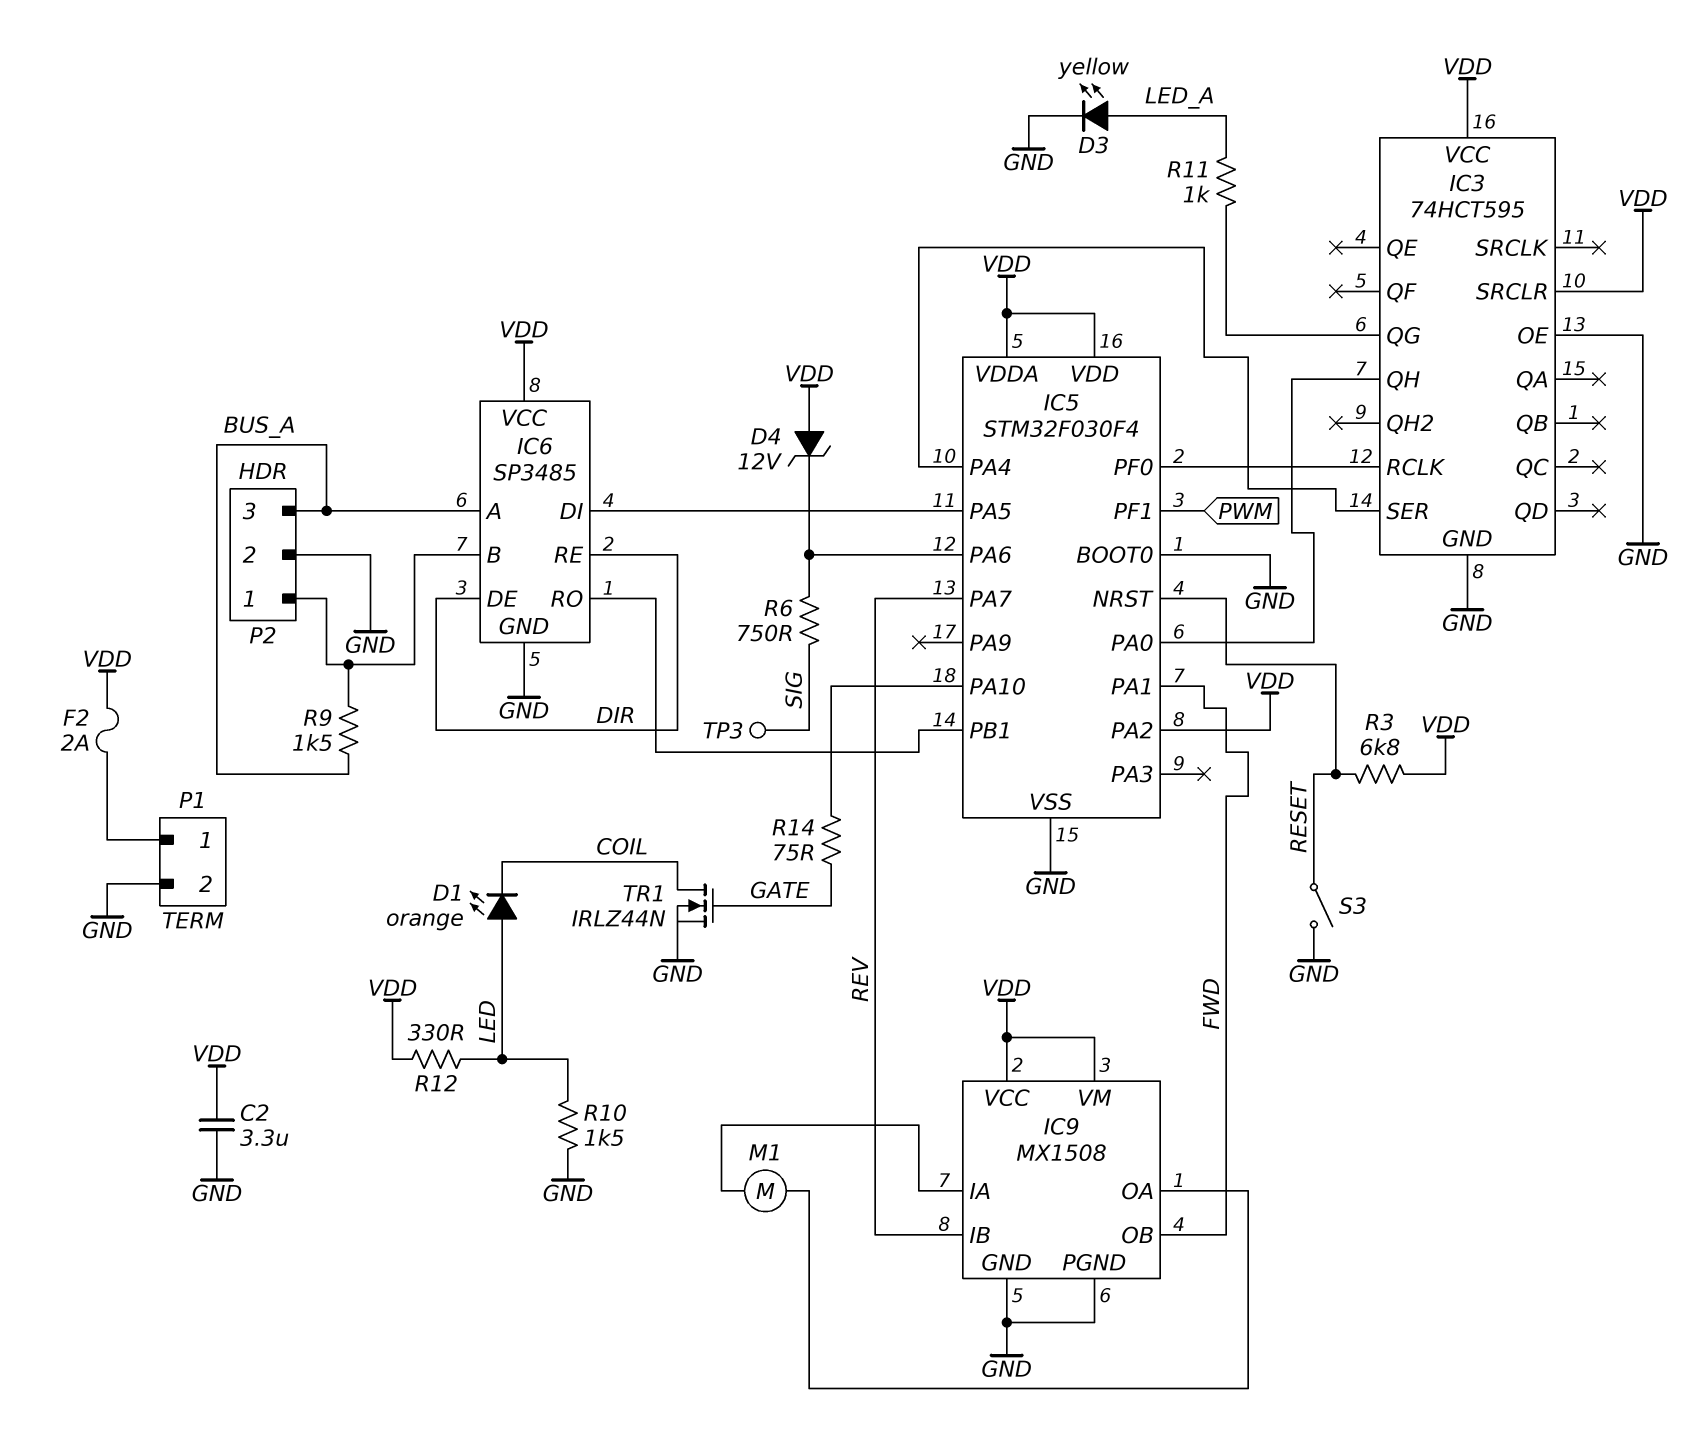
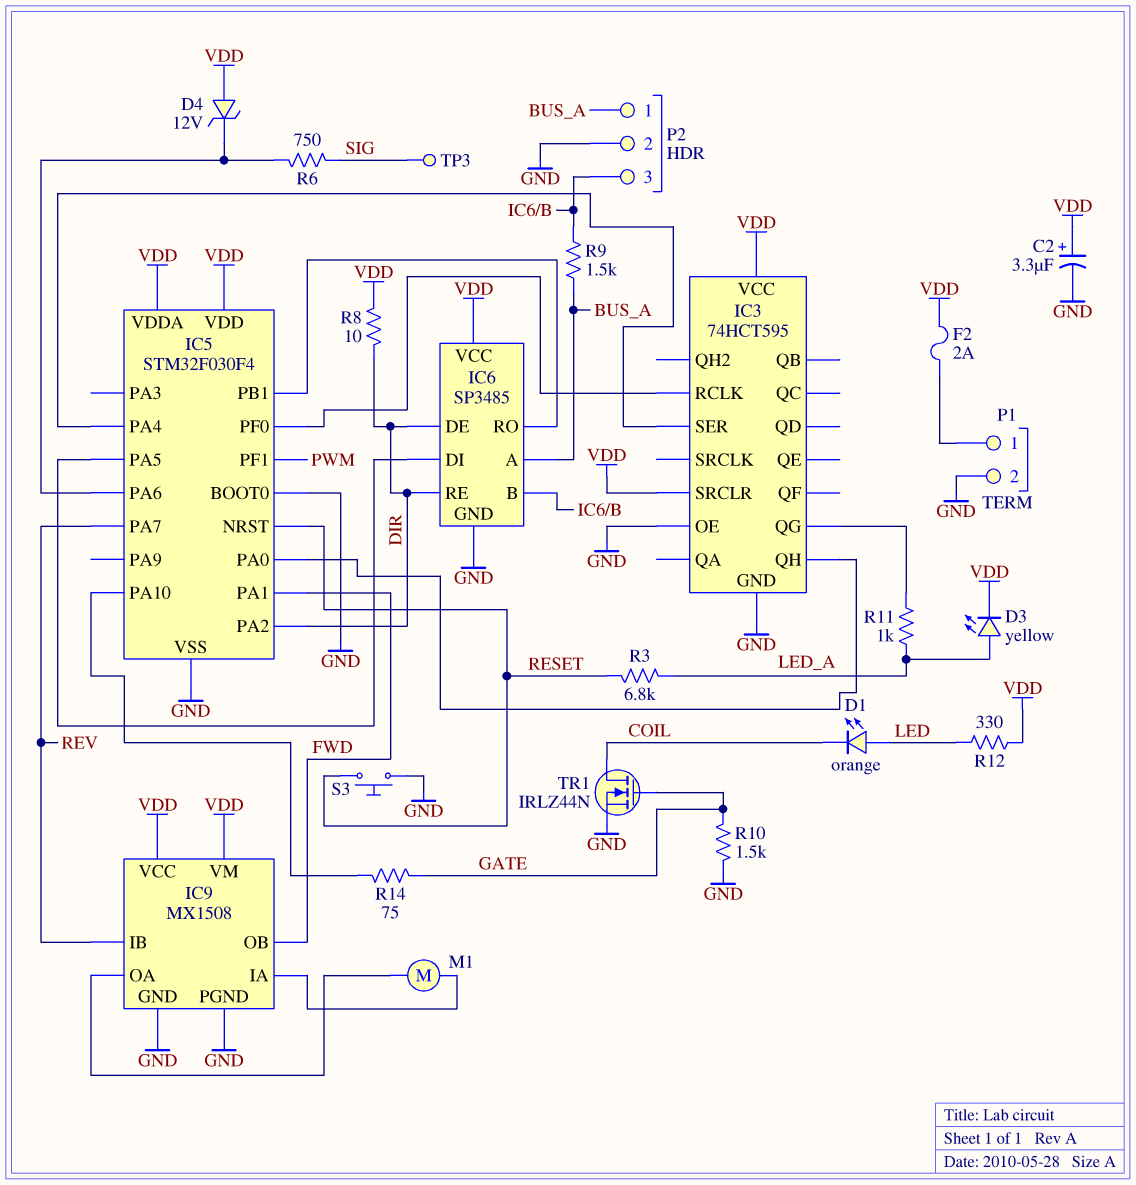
C2: 3.3uF (GND, VDD) -> 3.3uF (plus VDD, minus GND)
D3: LED yellow (A LED_A, K GND) -> LED yellow (A LED_A, K VDD)
IC5 pin PA2: VDD -> DIR
P2 pin 1: IC6/B -> BUS_A
P2 pin 3: BUS_A -> IC6/B
R3: 6.8k (RESET, VDD) -> 6.8k (LED_A, RESET)
R8: none -> 10 (DIR, VDD)
R10: 1.5k (GND, LED) -> 1.5k (GATE, GND)
S3: switch (GND, RESET) -> button (GND, RESET)

